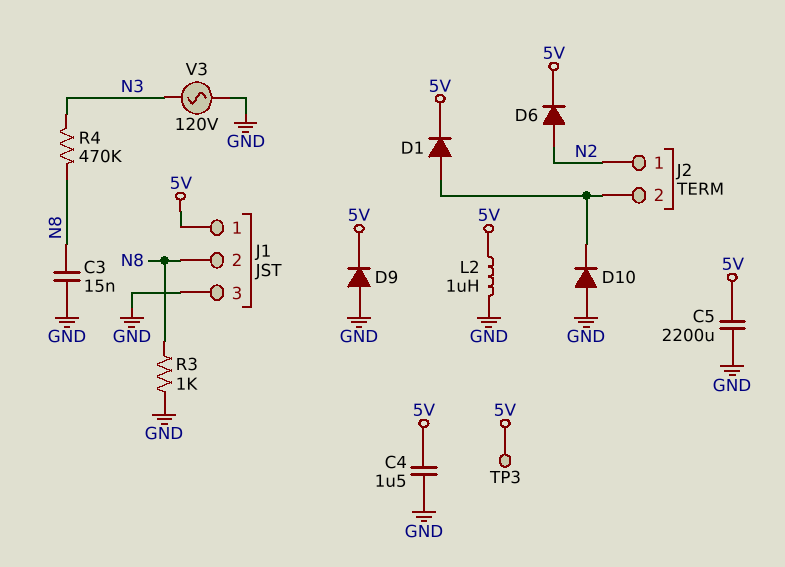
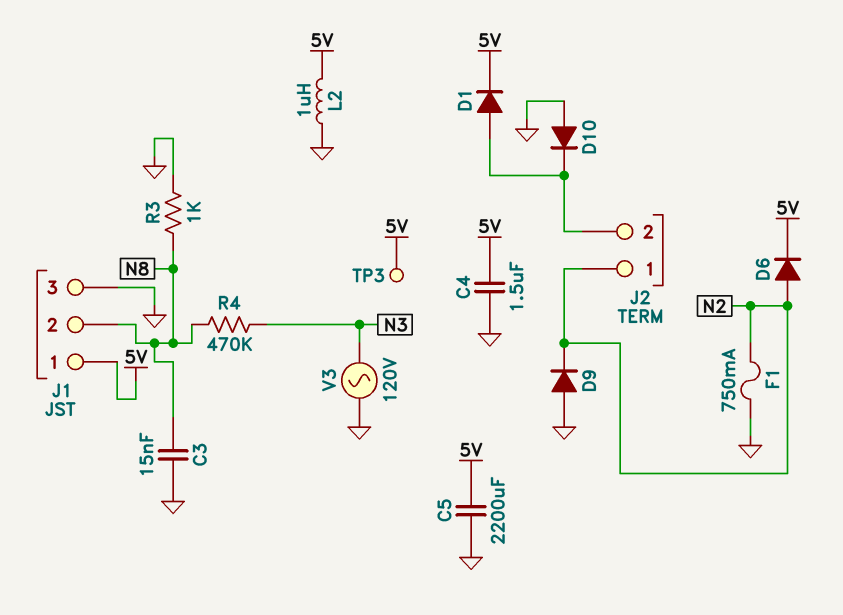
D9: diode (A GND, K 5V) -> diode (A GND, K N2)
F1: none -> 750mA (GND, N2)

